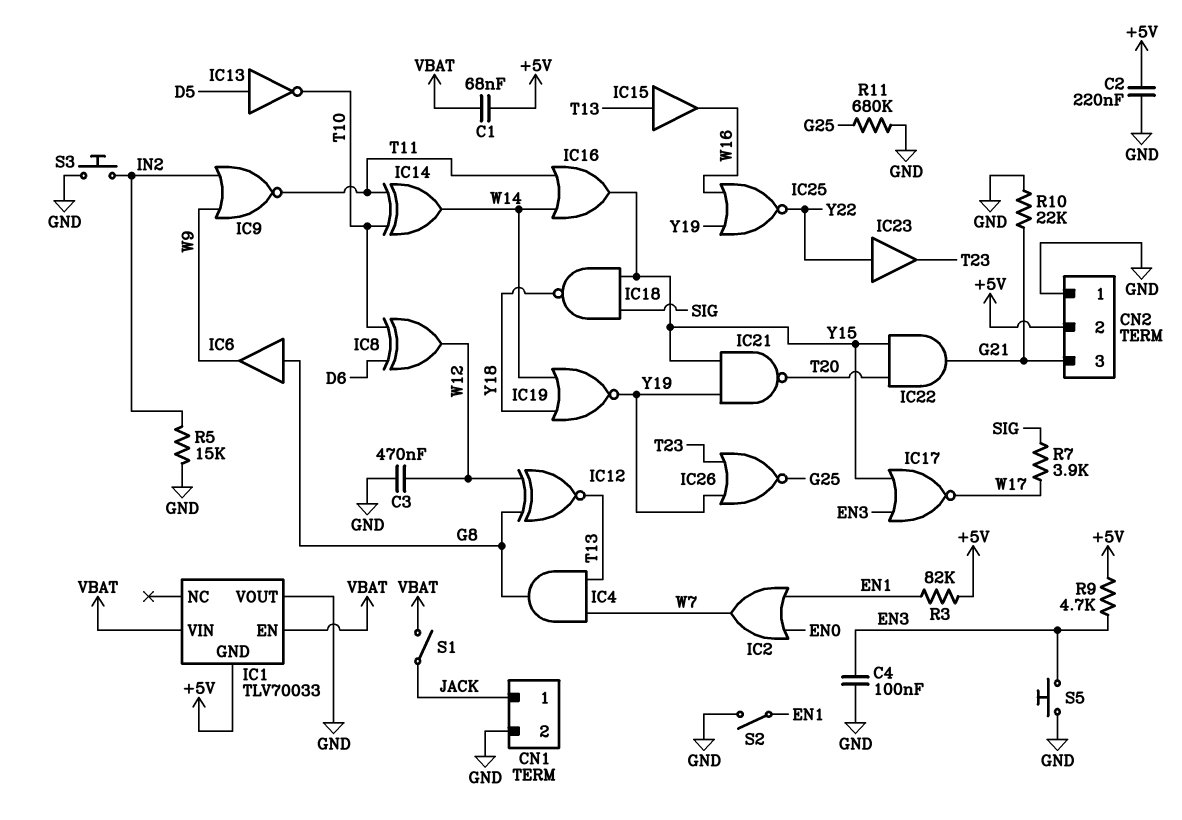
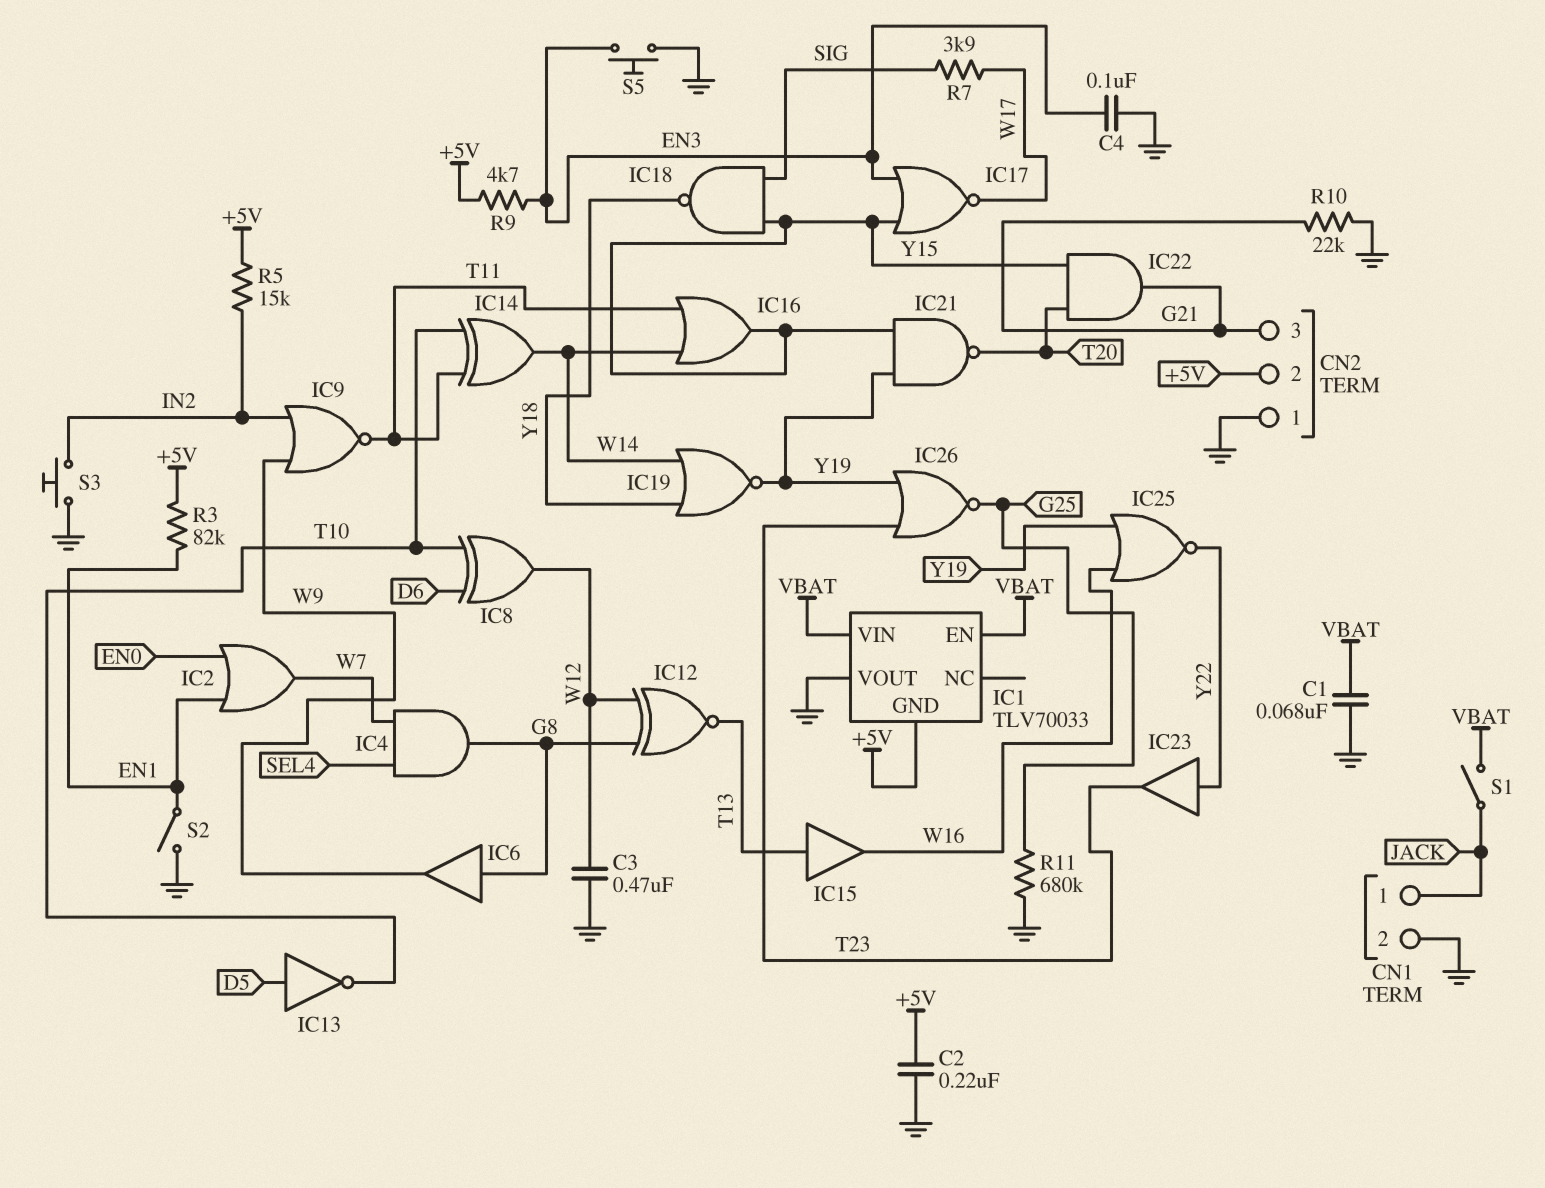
C1: 68nF (+5V, VBAT) -> 68nF (GND, VBAT)
IC4: AND (in T13, in W7, out G8) -> AND (in SEL4, in W7, out G8)
R5: 15k (GND, IN2) -> 15k (+5V, IN2)

